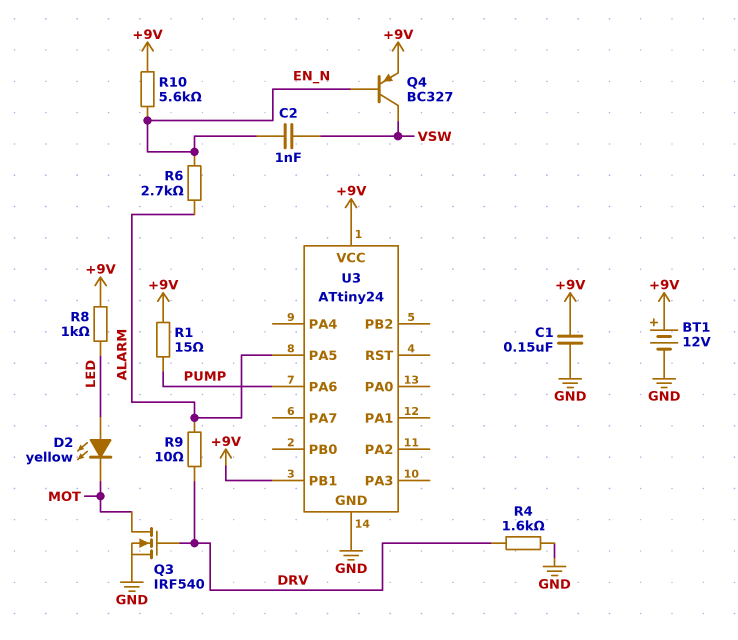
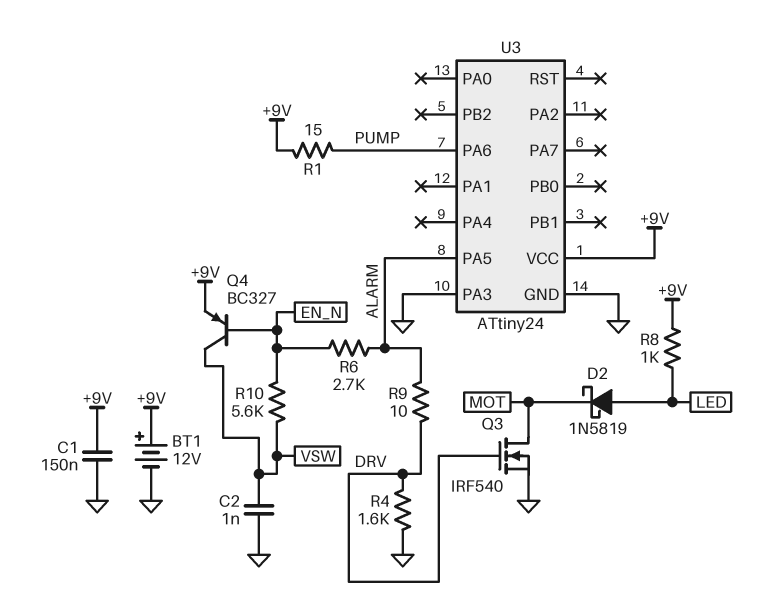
C2: 1nF (EN_N, VSW) -> 1nF (GND, VSW)
D2: LED yellow (A LED, K MOT) -> schottky 1N5819 (A LED, K MOT)
R10: 5.6k (+9V, EN_N) -> 5.6k (EN_N, VSW)
U3 pin PA3: none -> GND
U3 pin PB1: +9V -> none

